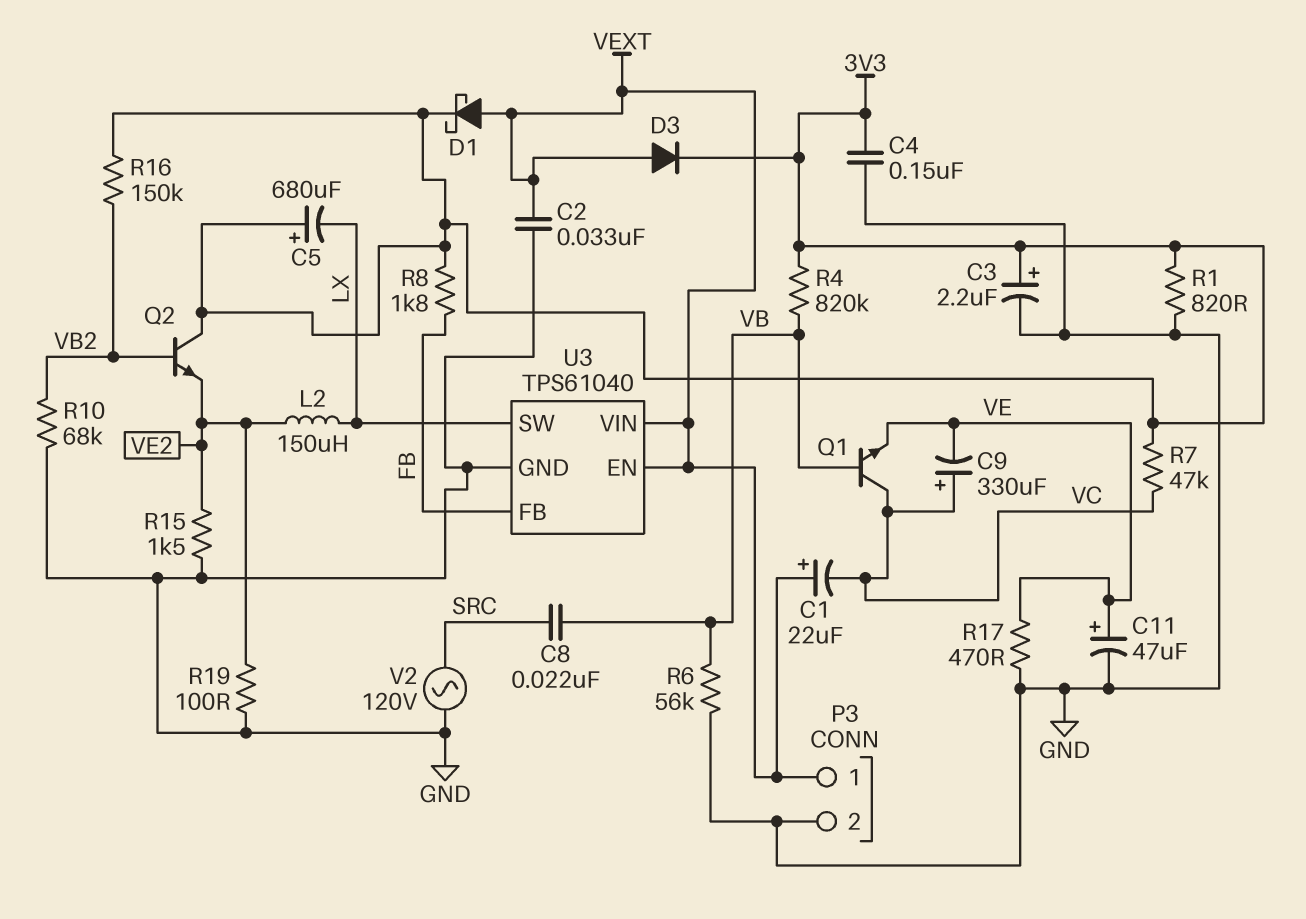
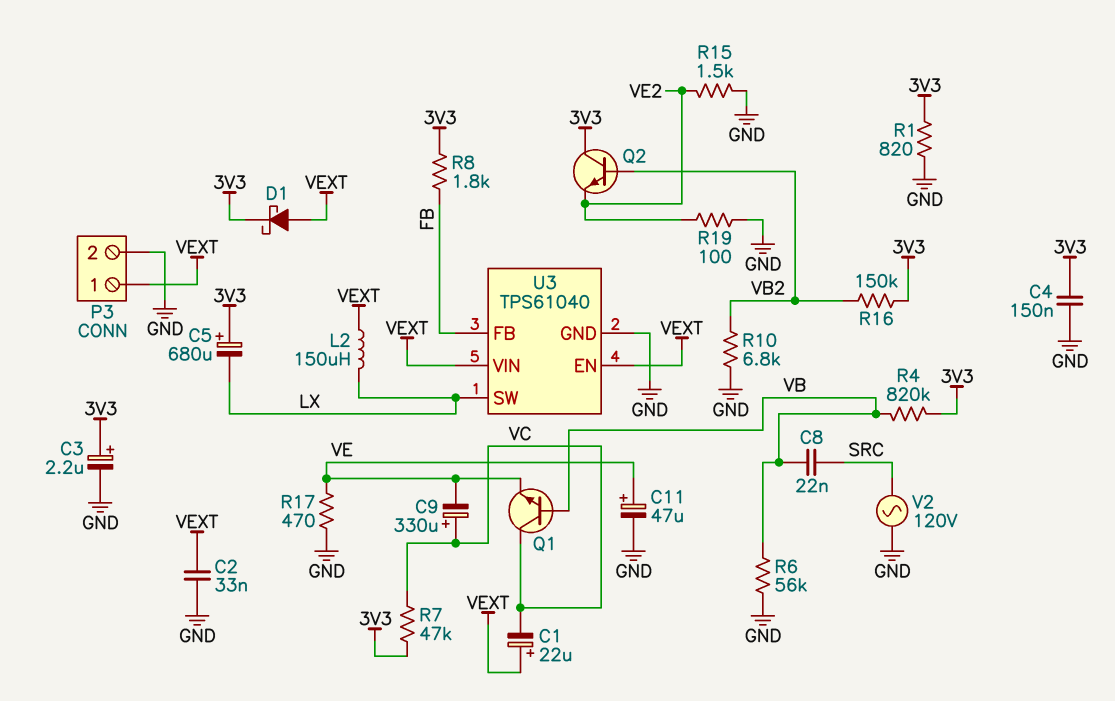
D3: diode (A VEXT, K 3V3) -> none
L2: 150uH (LX, VE2) -> 150uH (LX, VEXT)
R10: 68k (GND, VB2) -> 6.8k (GND, VB2)

